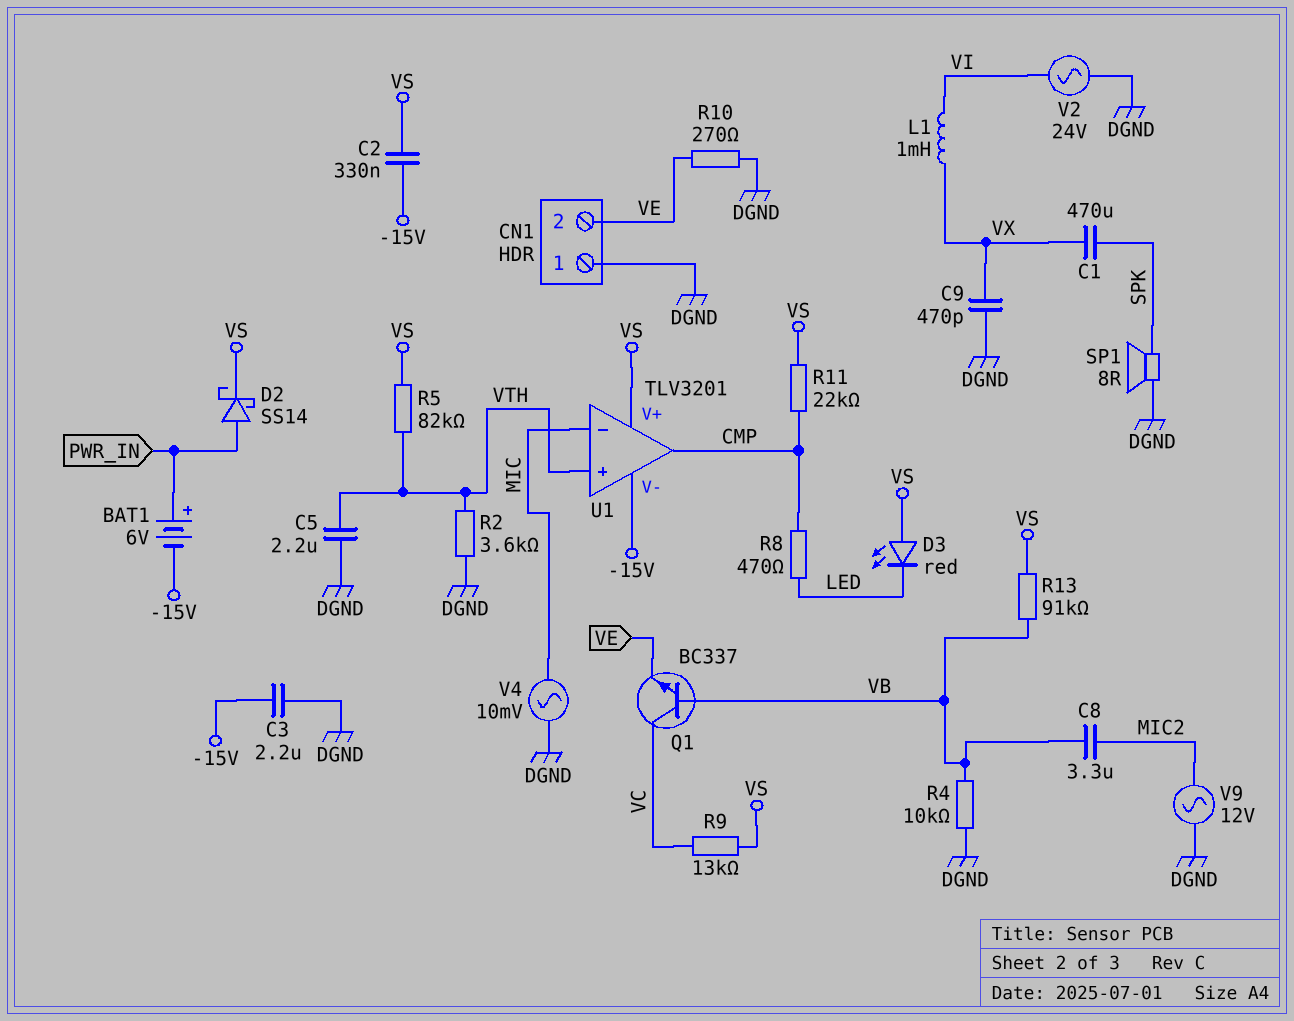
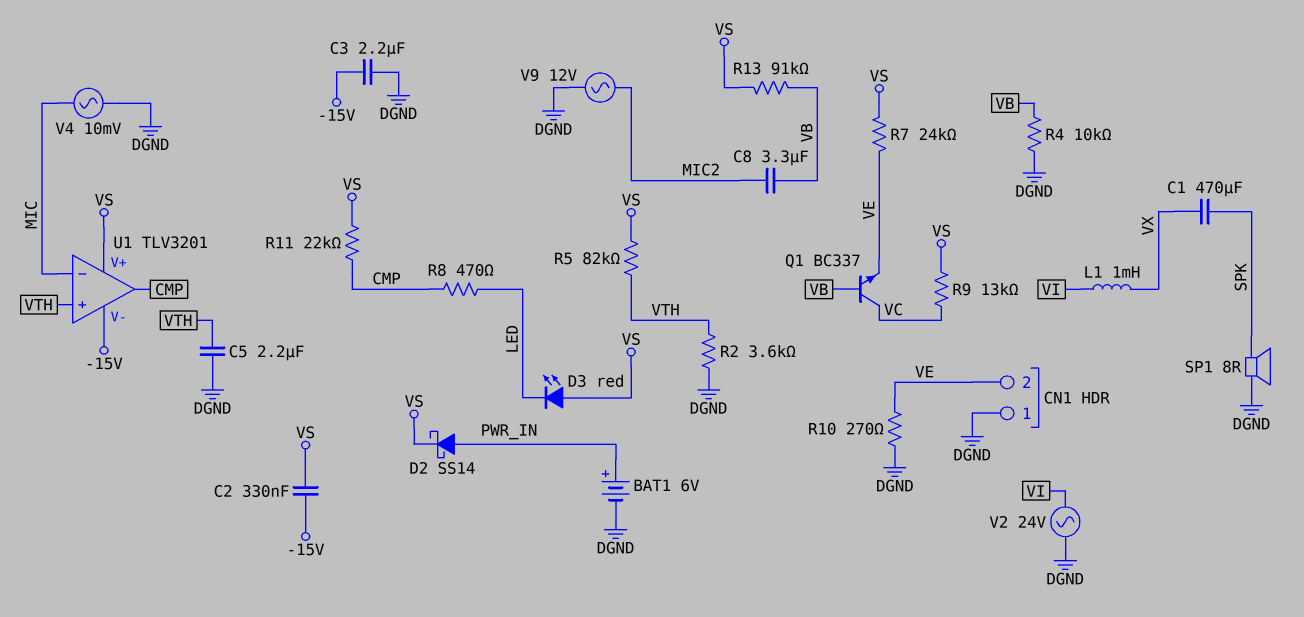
BAT1: 6V (plus PWR_IN, minus -15V) -> 6V (plus PWR_IN, minus DGND)
C9: 470pF (DGND, VX) -> none
R7: none -> 24k (VE, VS)

